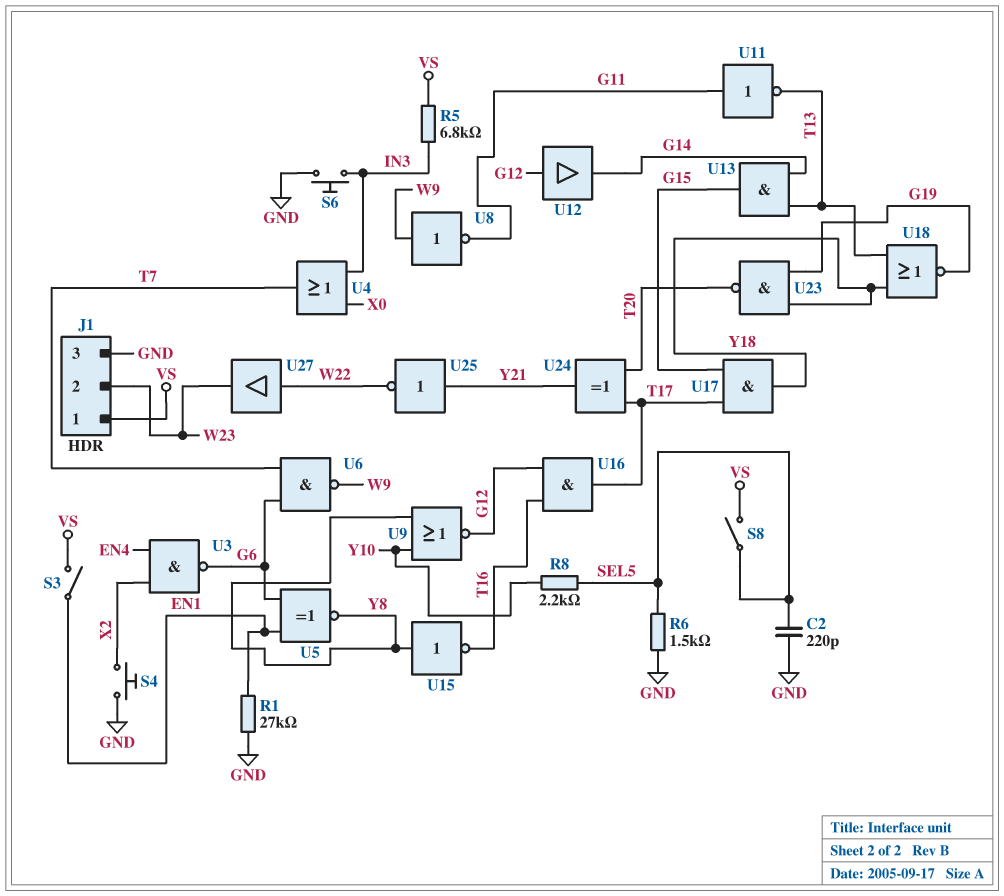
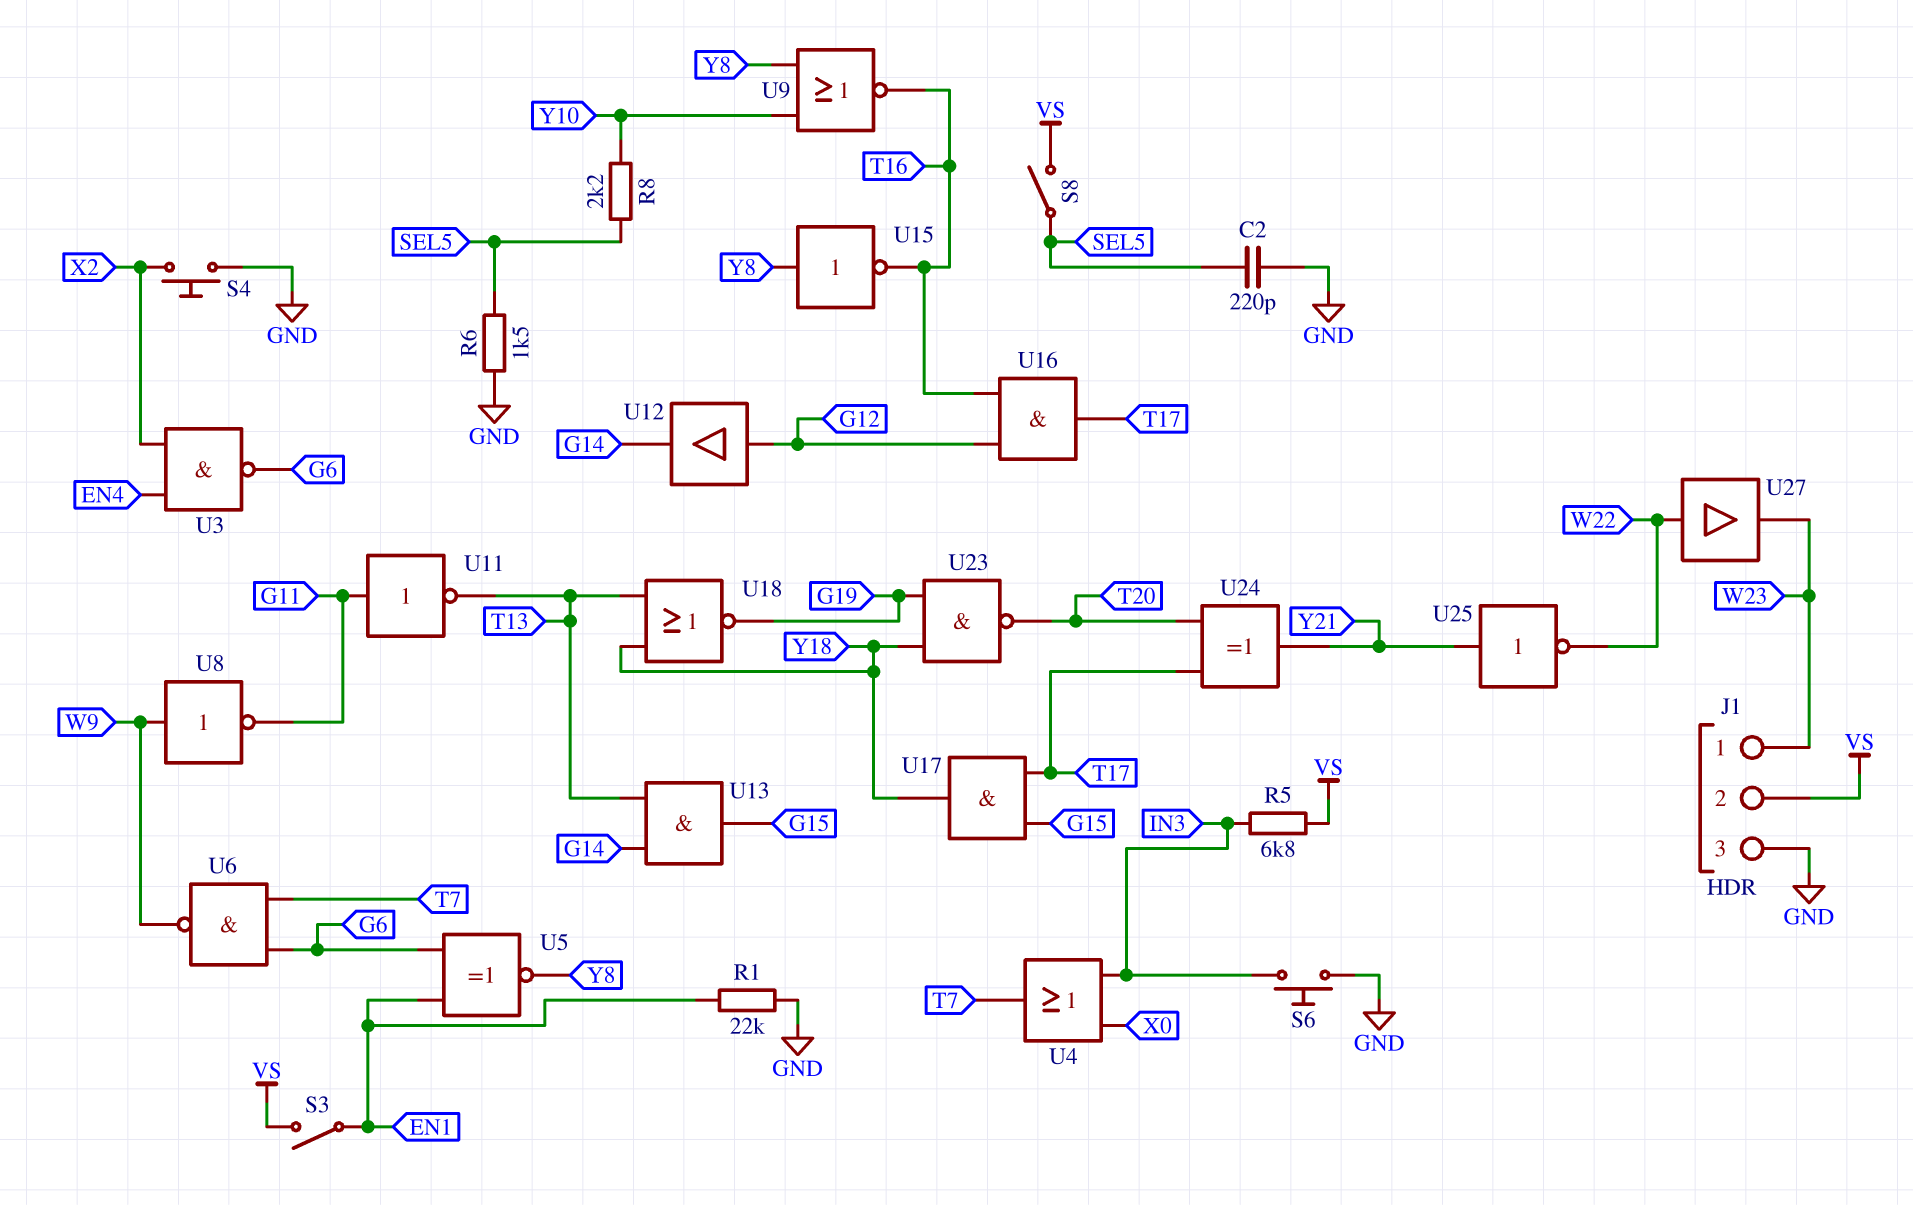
J1 pin 1: VS -> W23
J1 pin 2: W23 -> VS
R1: 27k (EN1, GND) -> 22k (EN1, GND)
U9: NOR (in Y8, in Y10, out G12) -> NOR (in Y8, in Y10, out T16)

